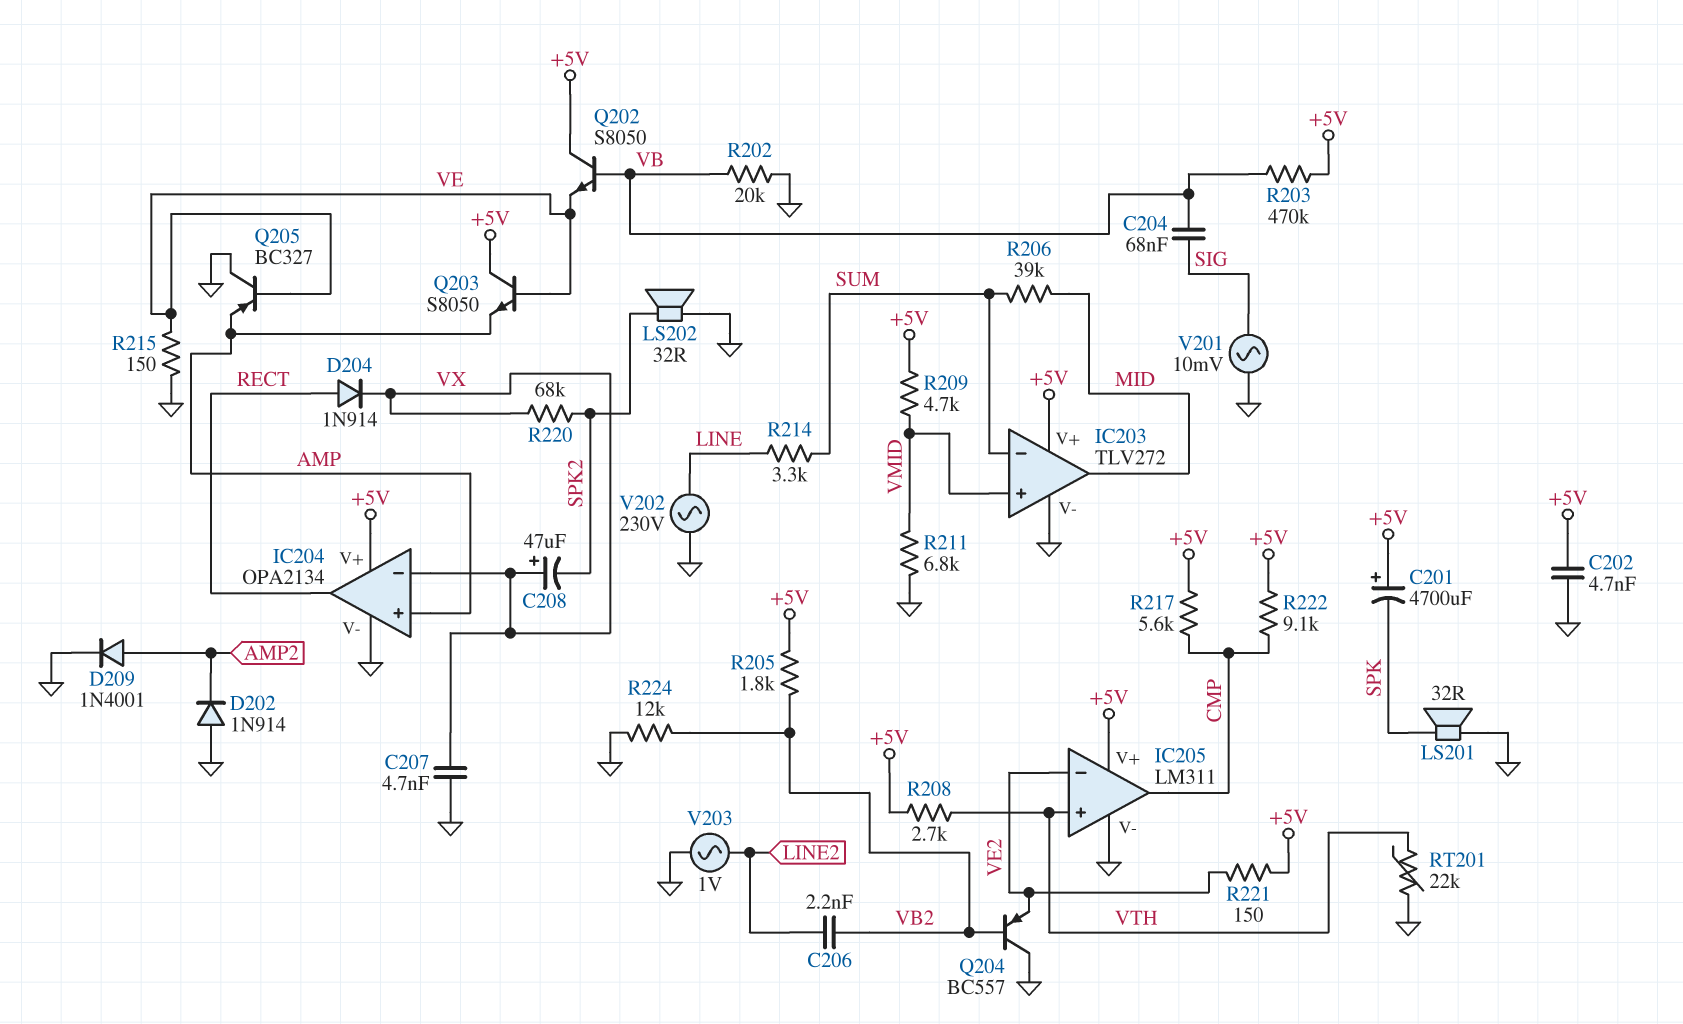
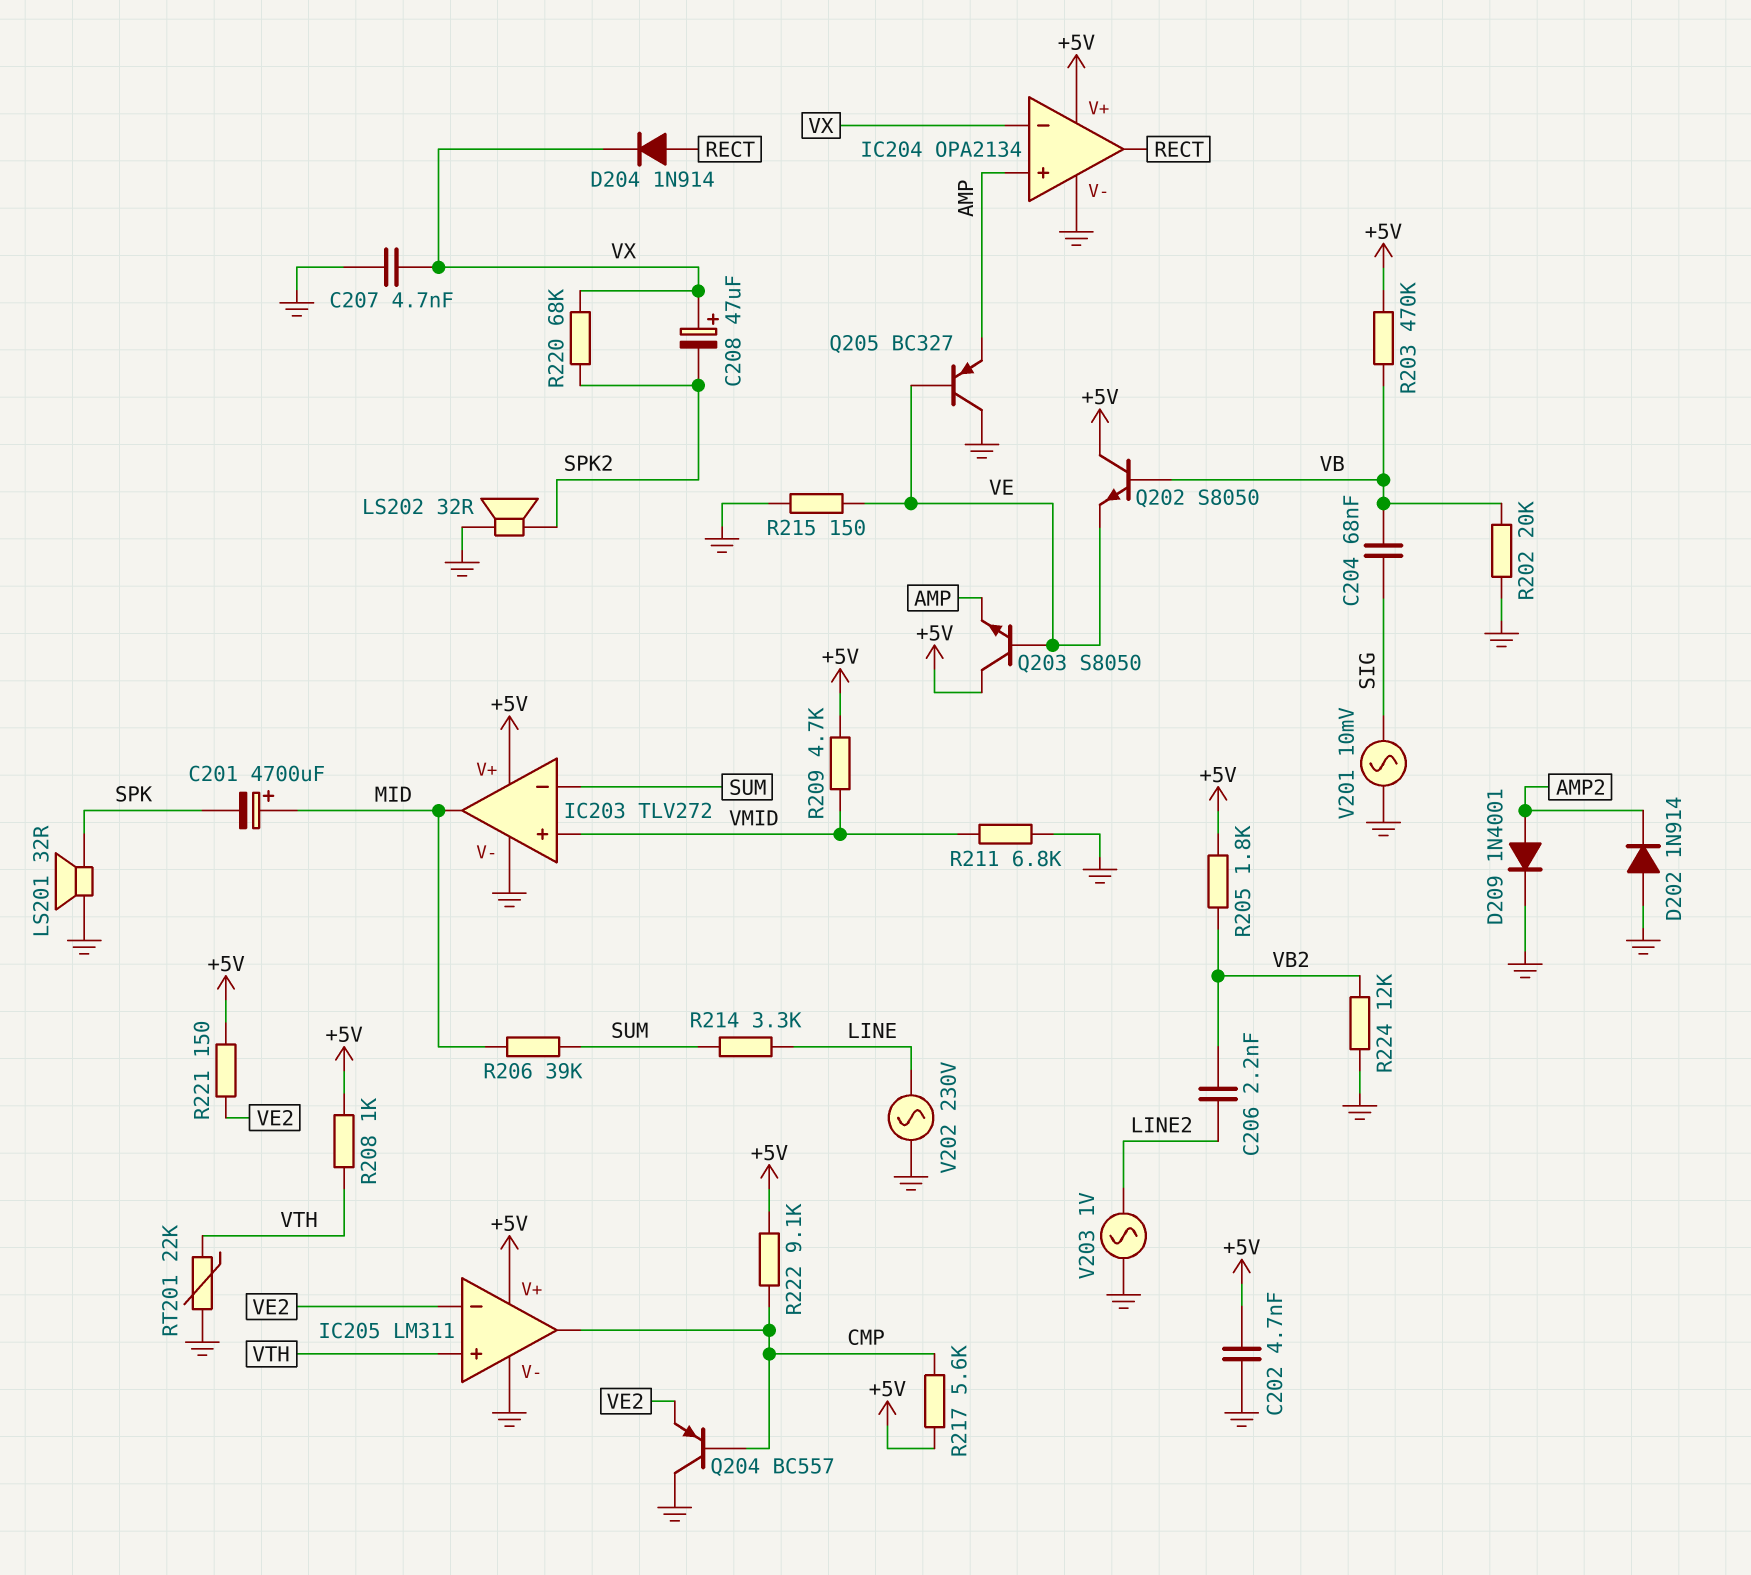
C201: 4700uF (plus +5V, minus SPK) -> 4700uF (plus MID, minus SPK)
Q204: PNP BC557 (B VB2, C GND, E VE2) -> PNP BC557 (B CMP, C GND, E VE2)
R208: 2.7k (+5V, VTH) -> 1k (+5V, VTH)

